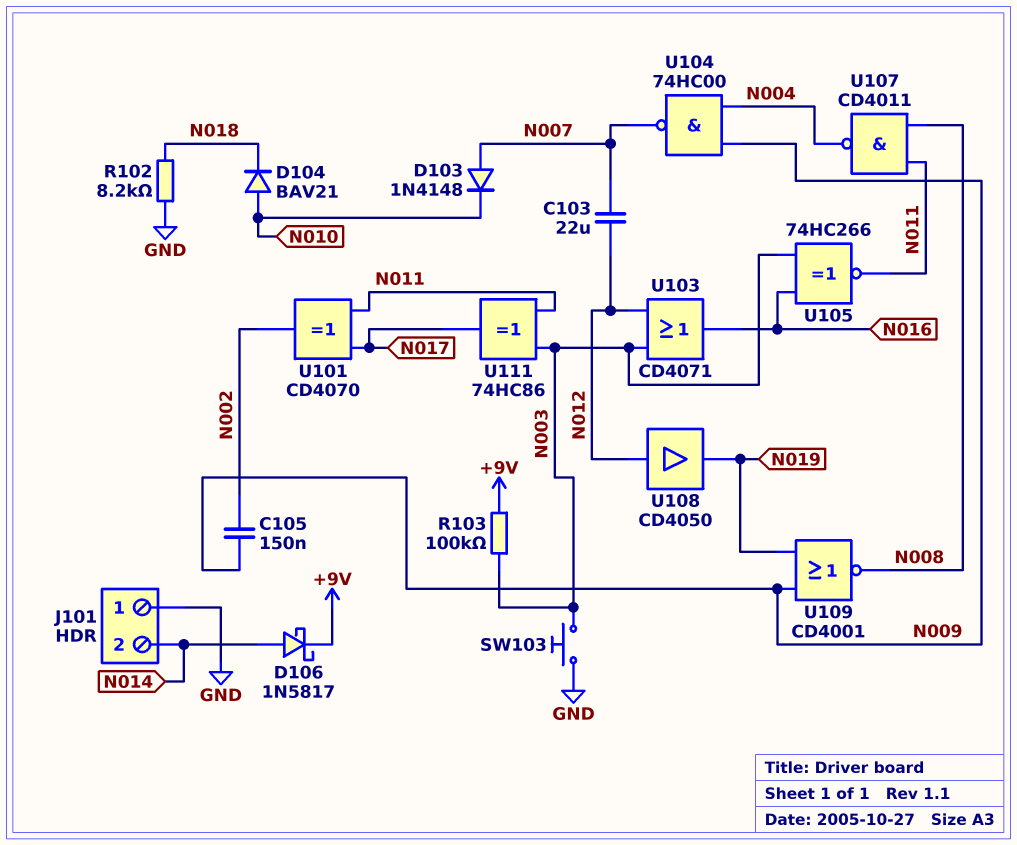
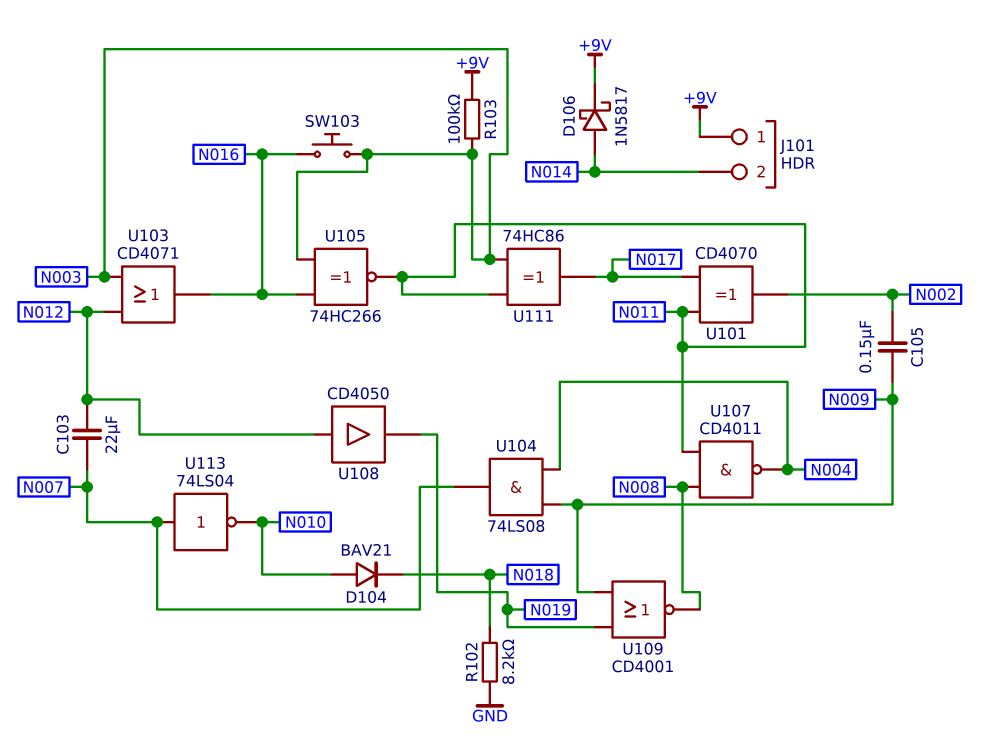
D103: diode 1N4148 (A N007, K N010) -> none
J101 pin 1: GND -> +9V
SW103: button (GND, N003) -> button (N003, N016)
U104: NAND 74HC00 (in N004, in N009, out N007) -> AND 74LS08 (in N004, in N009, out N007)
U113: none -> NOT 74LS04 (in N007, out N010)

